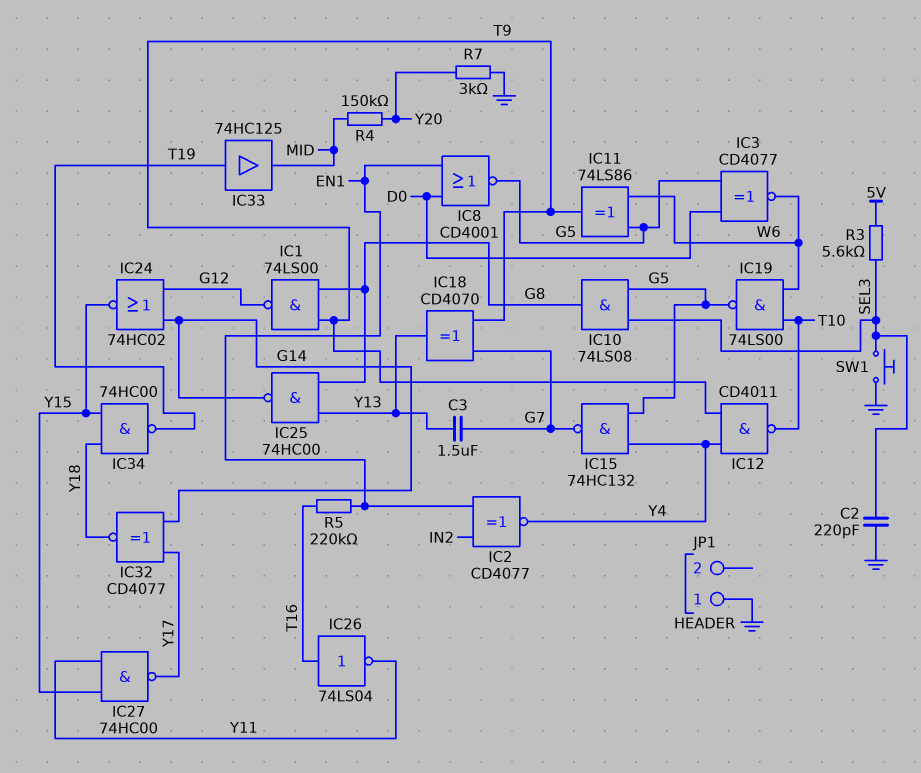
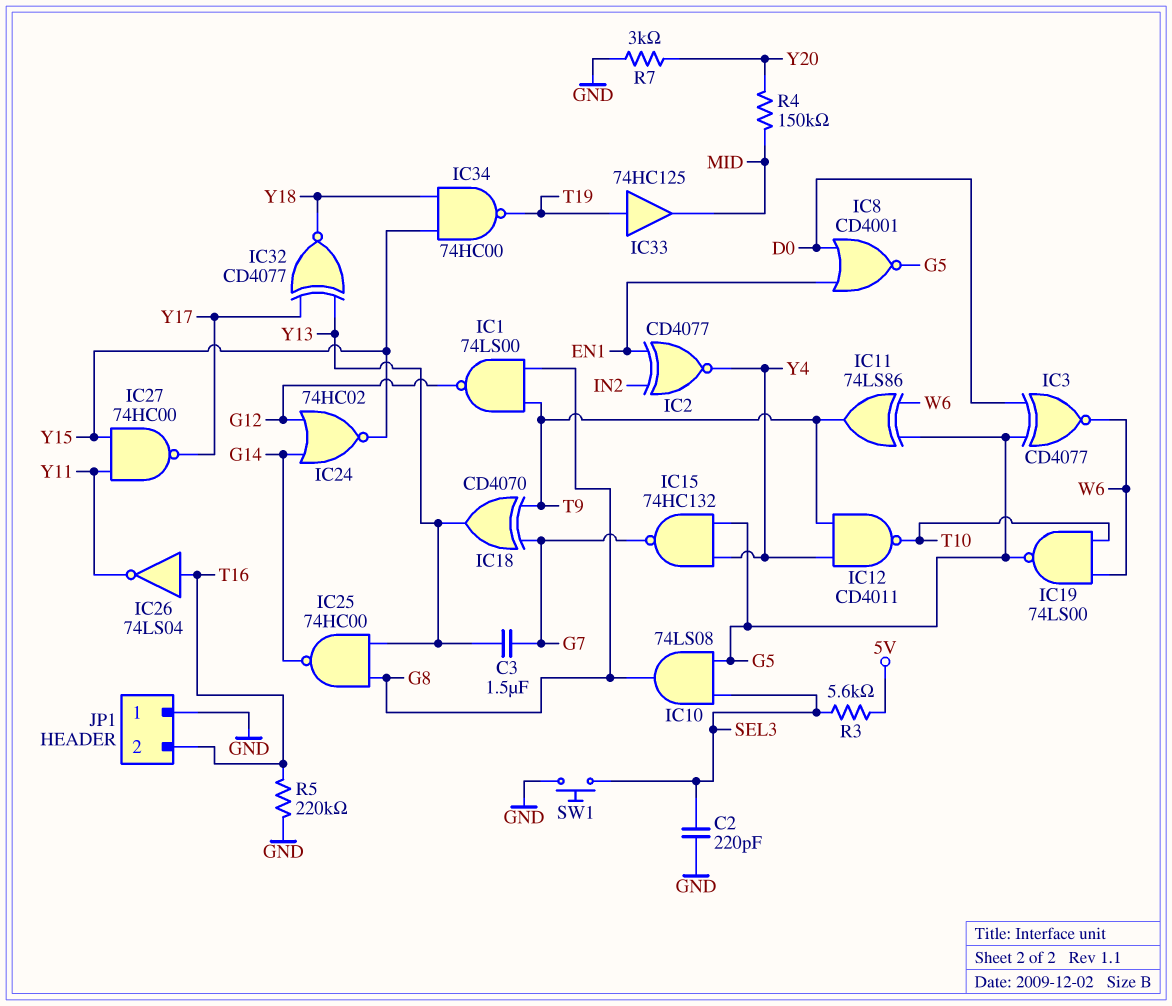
IC32: XNOR CD4077 (in G14, in Y17, out Y18) -> XNOR CD4077 (in Y13, in Y17, out Y18)
JP1 pin 2: none -> T16
R5: 220k (EN1, T16) -> 220k (GND, T16)

